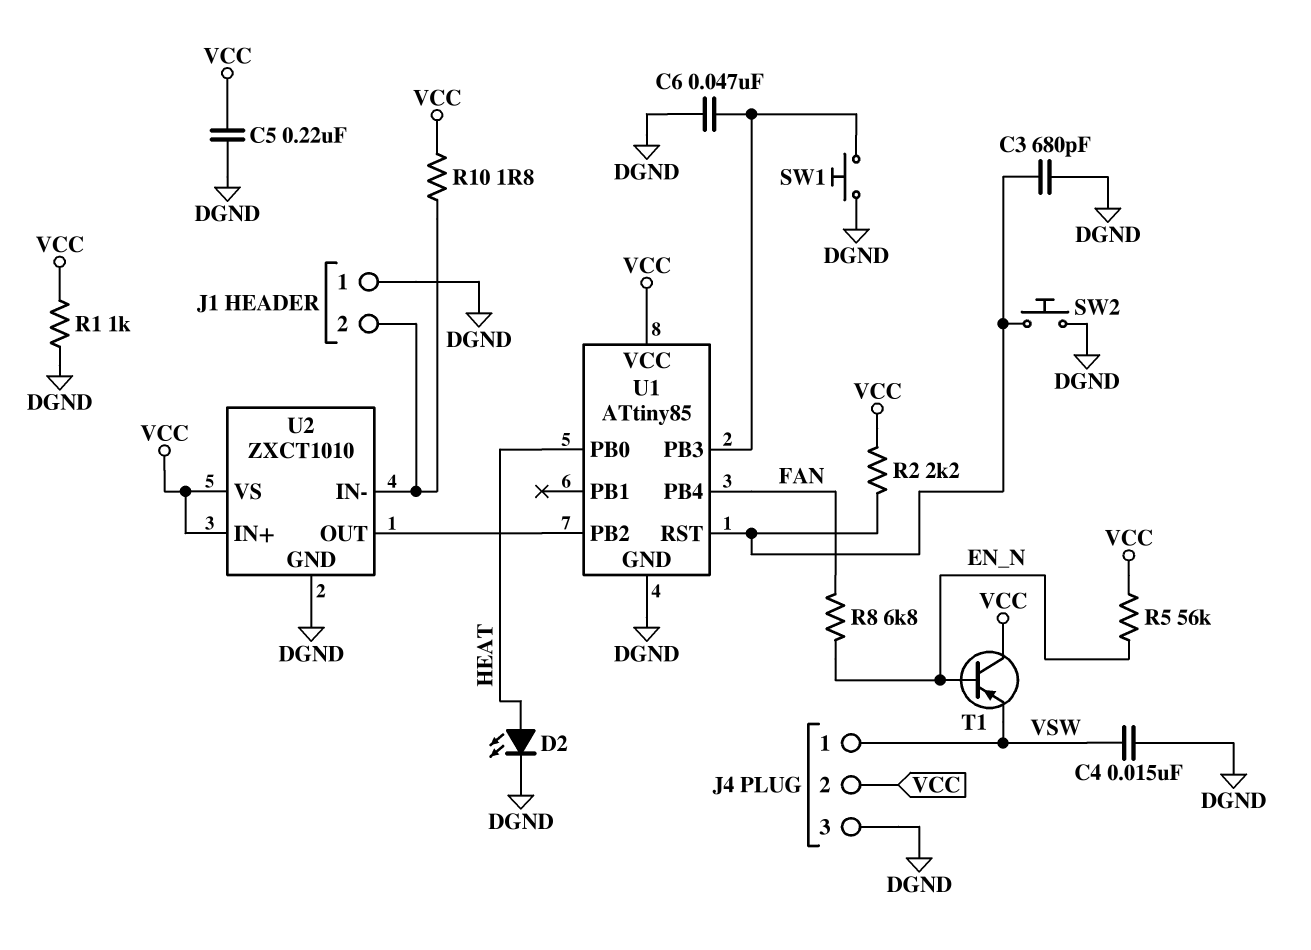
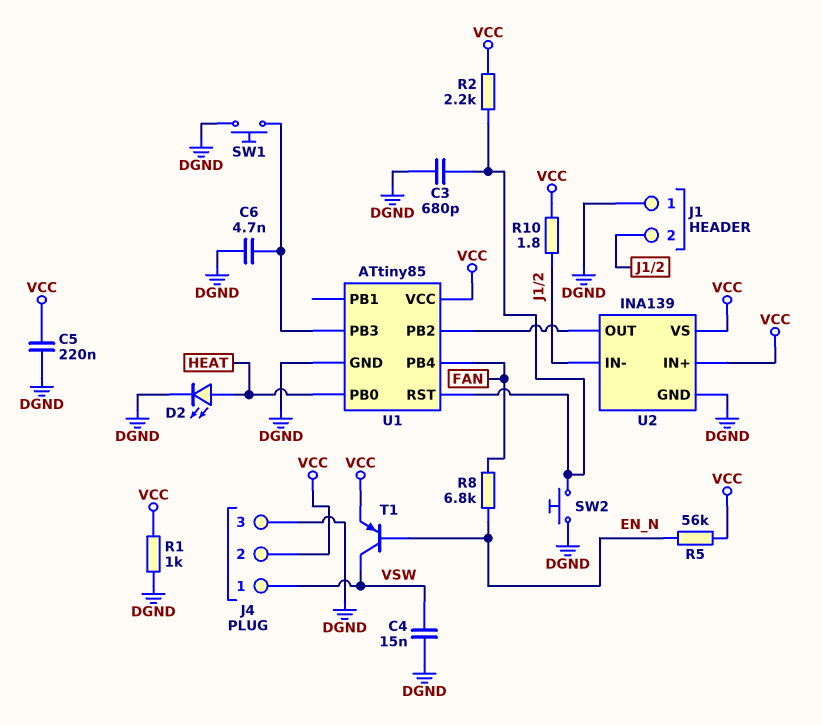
C6: 47nF (DGND, U1/PB3) -> 4.7nF (DGND, U1/PB3)
T1: PNP (B EN_N, C VCC, E VSW) -> PNP (B EN_N, C VSW, E VCC)
U2: ZXCT1010 -> INA139

